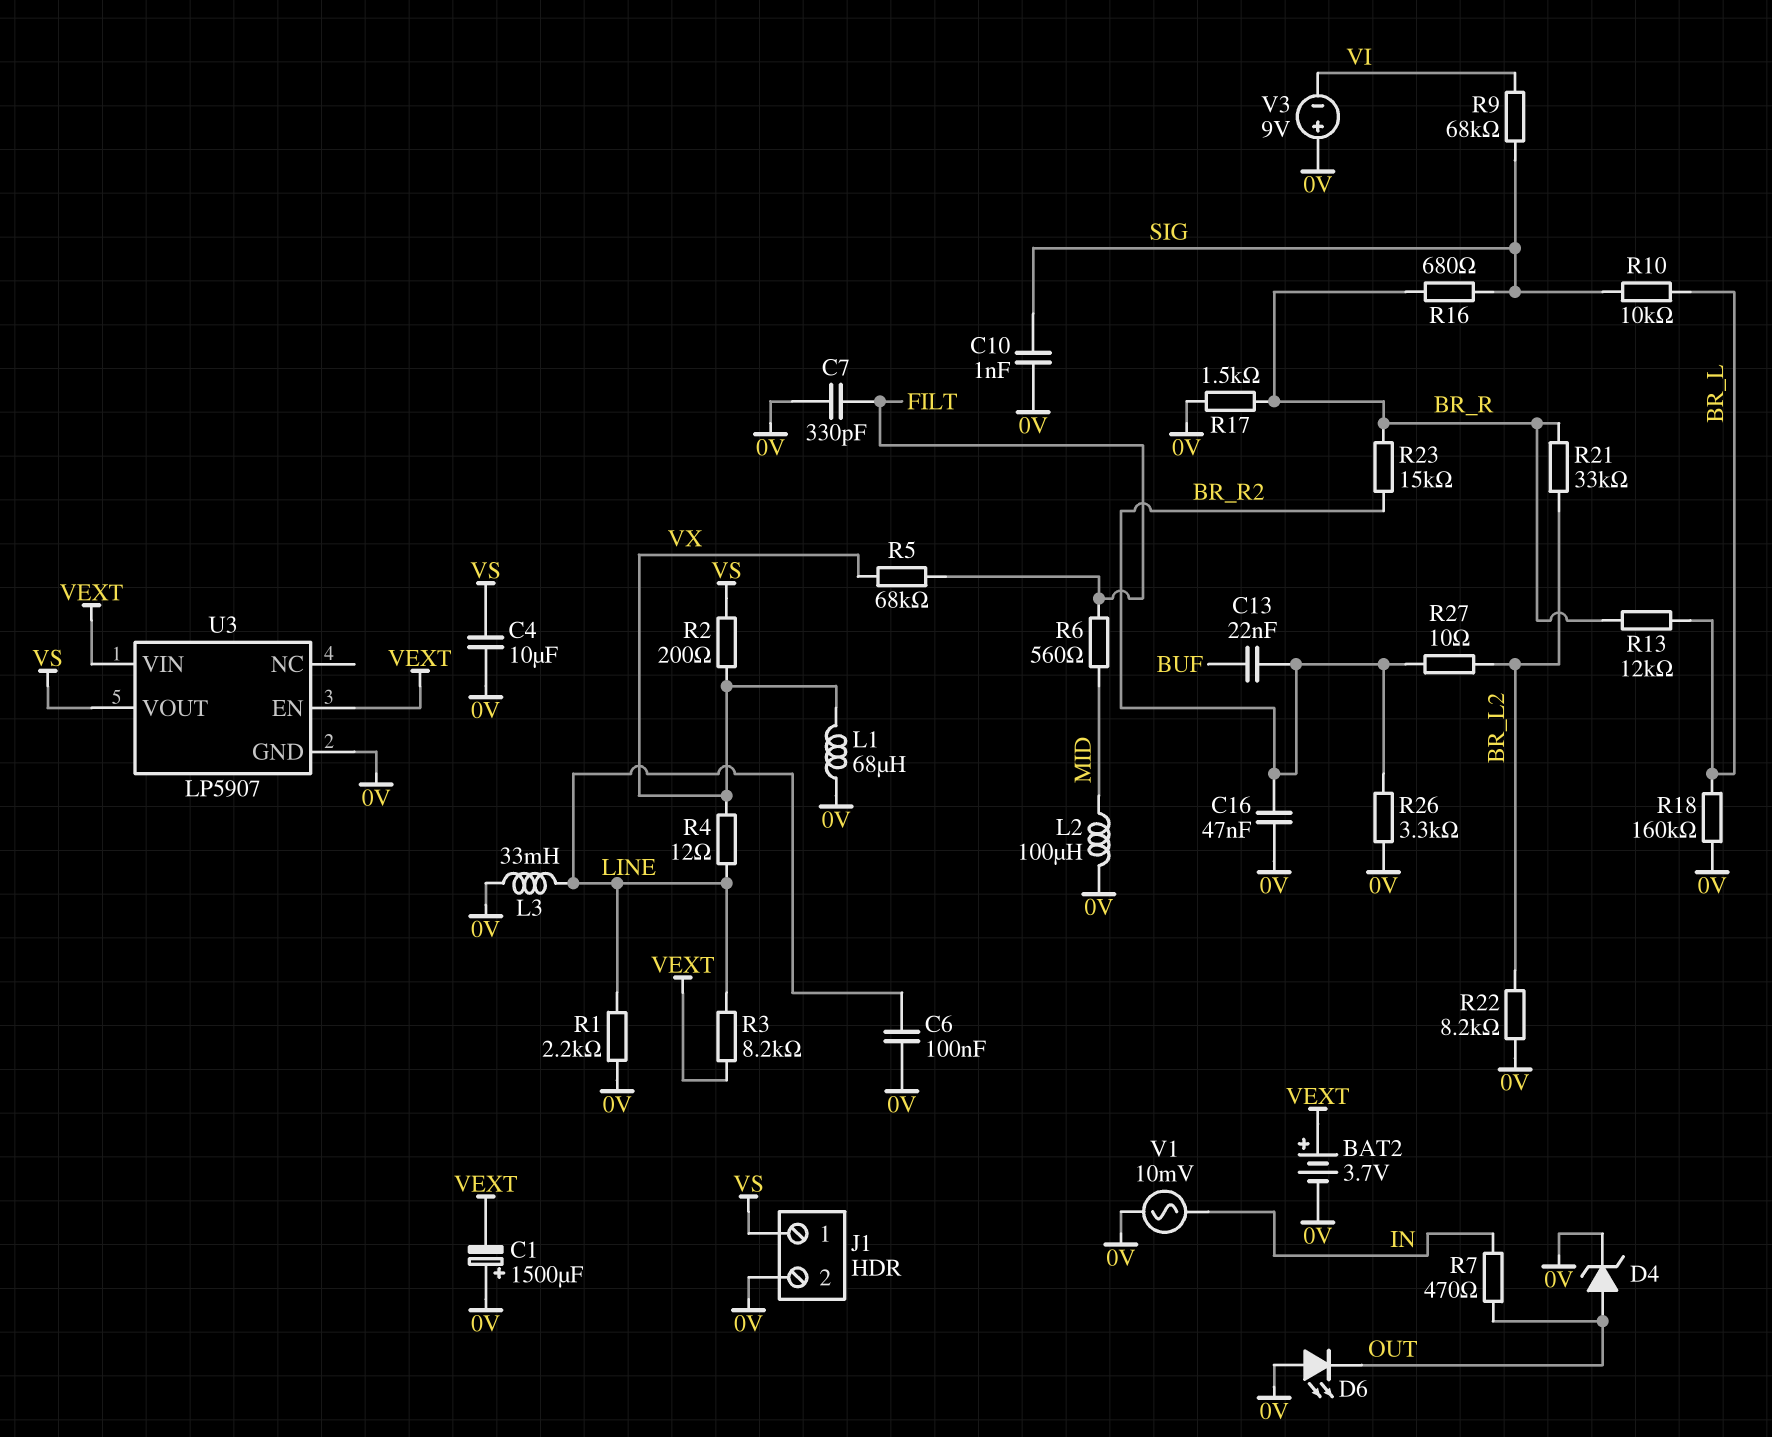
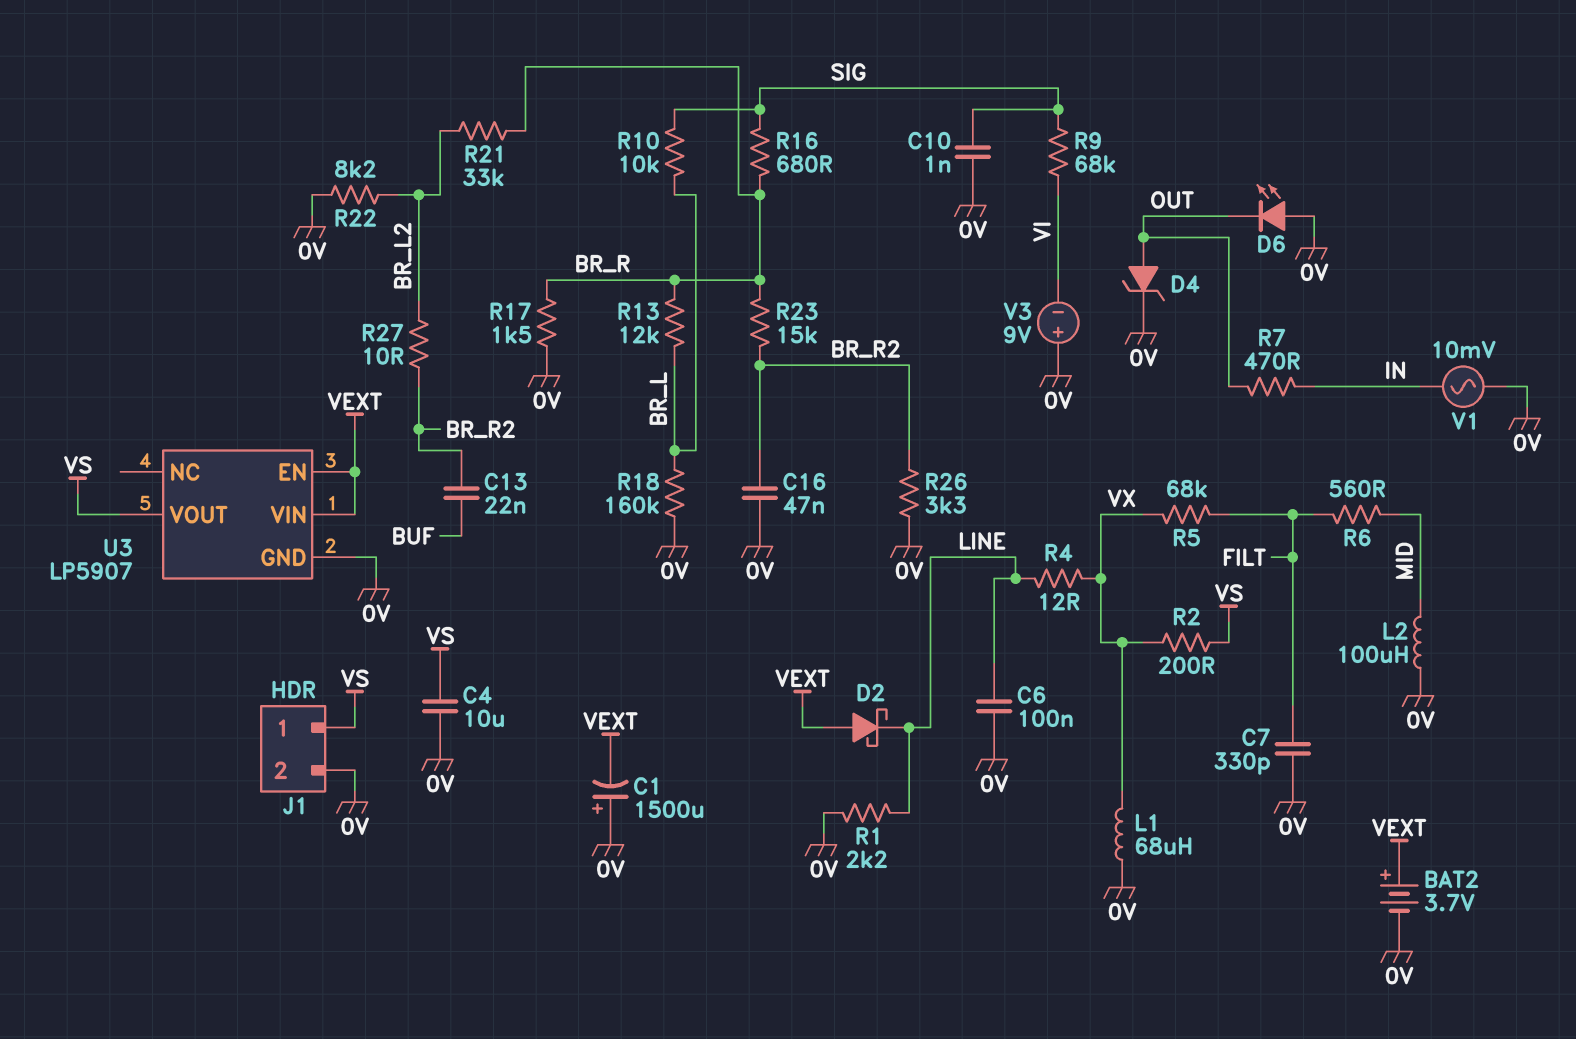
D2: none -> schottky (A VEXT, K LINE)
L3: 33mH (0V, LINE) -> none
R3: 8.2k (LINE, VEXT) -> none

